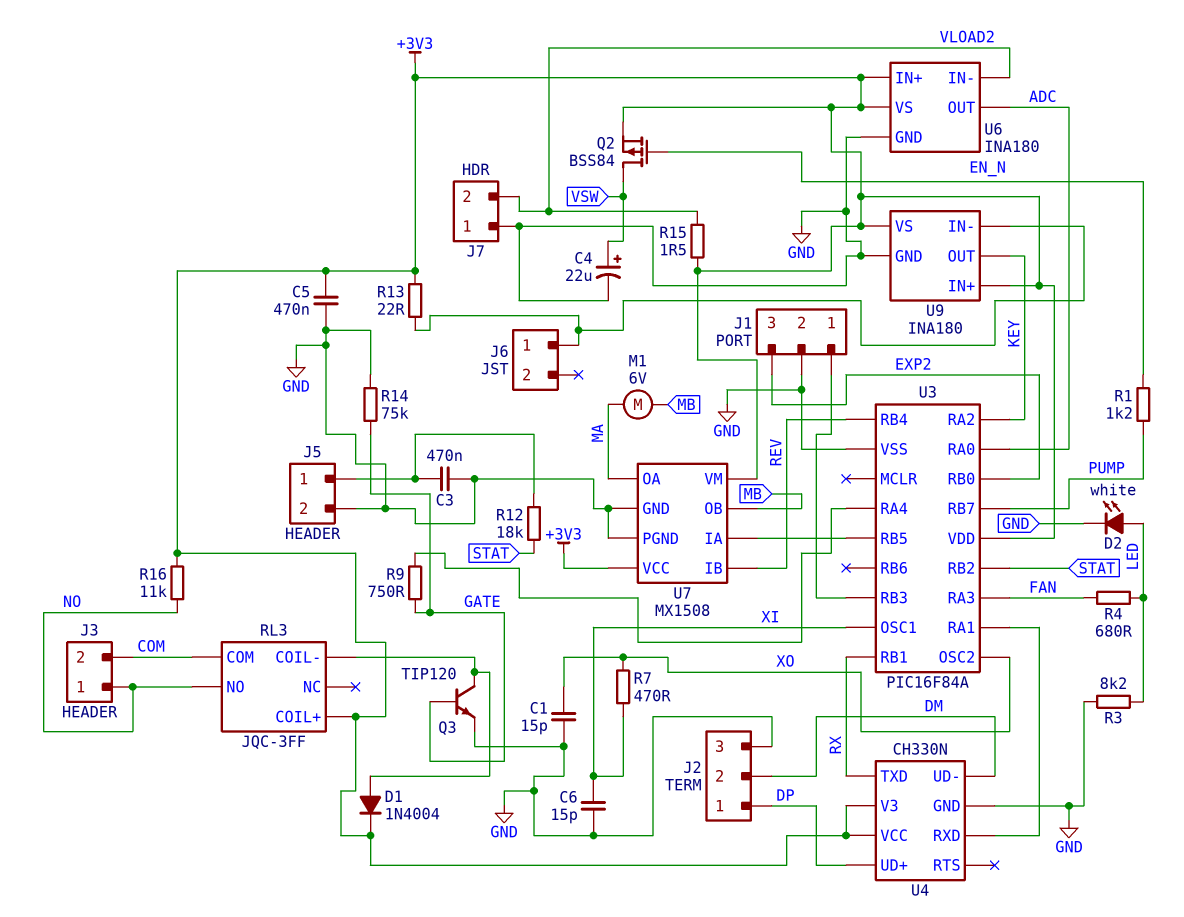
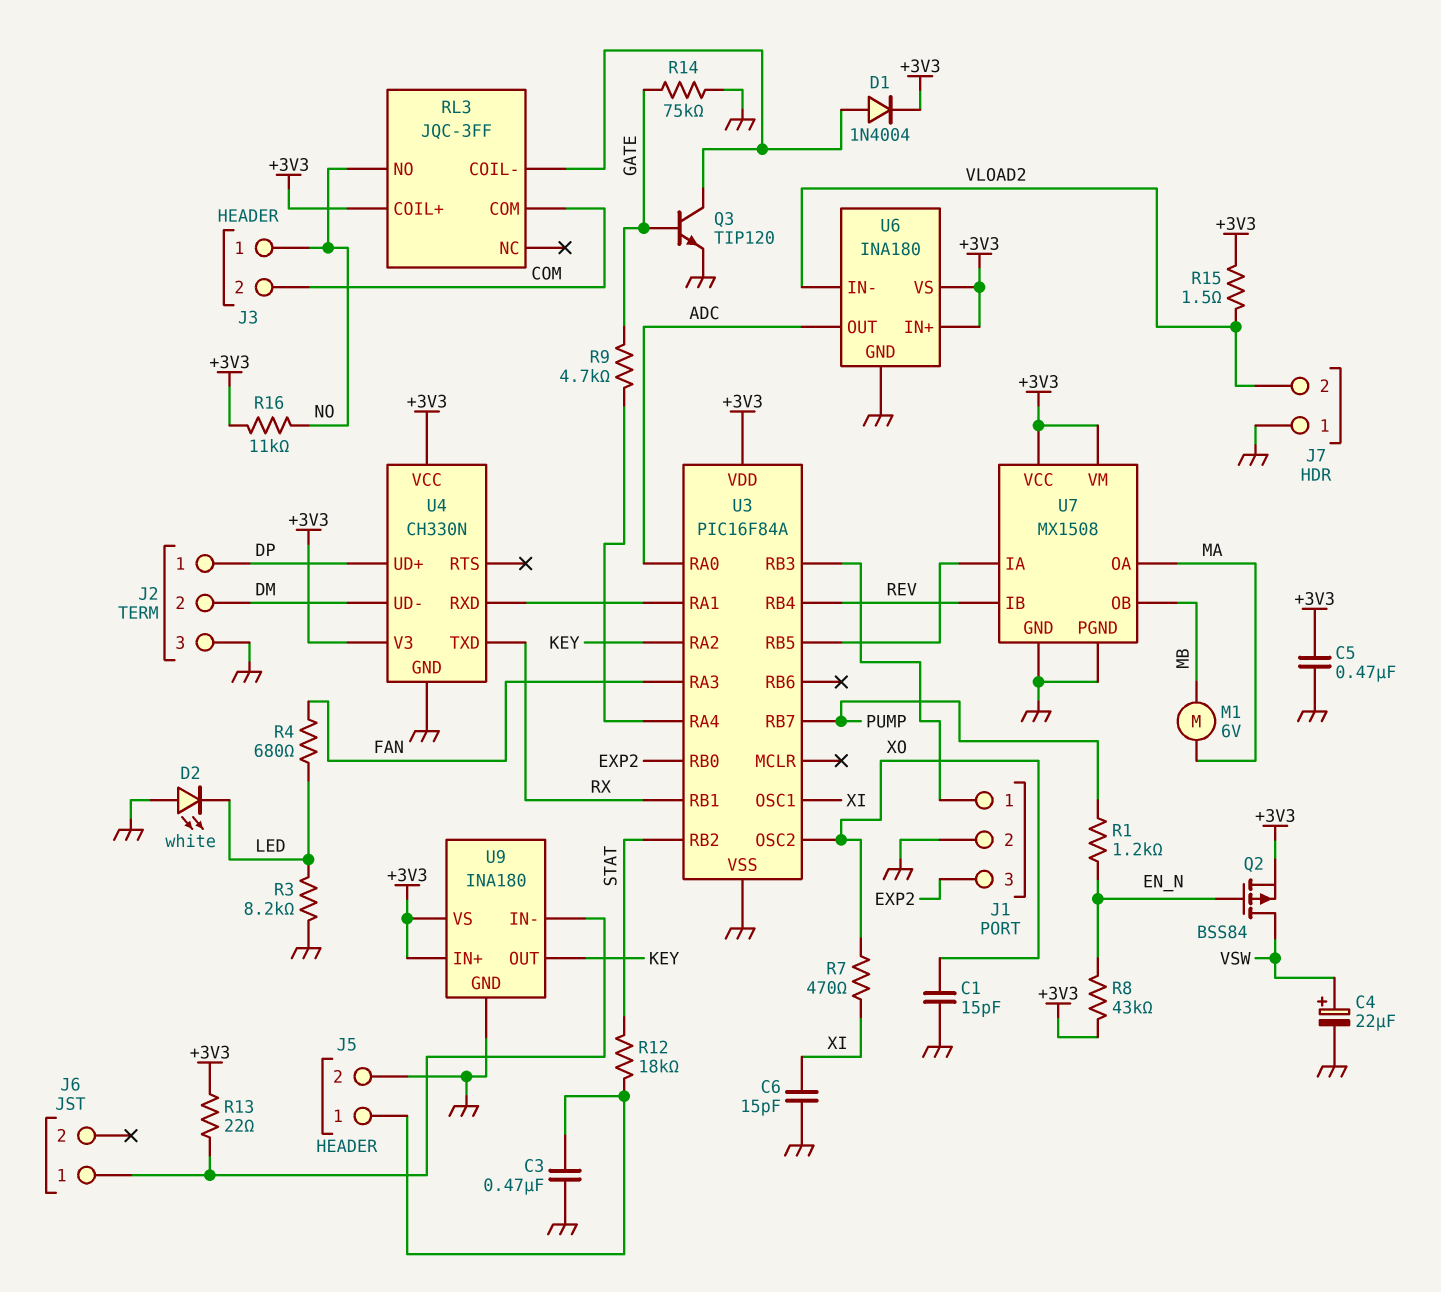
D2: LED white (A LED, K GND) -> LED white (A GND, K LED)
R8: none -> 43k (+3V3, EN_N)
R9: 750 (GATE, U3/RA4) -> 4.7k (GATE, U3/RA4)

